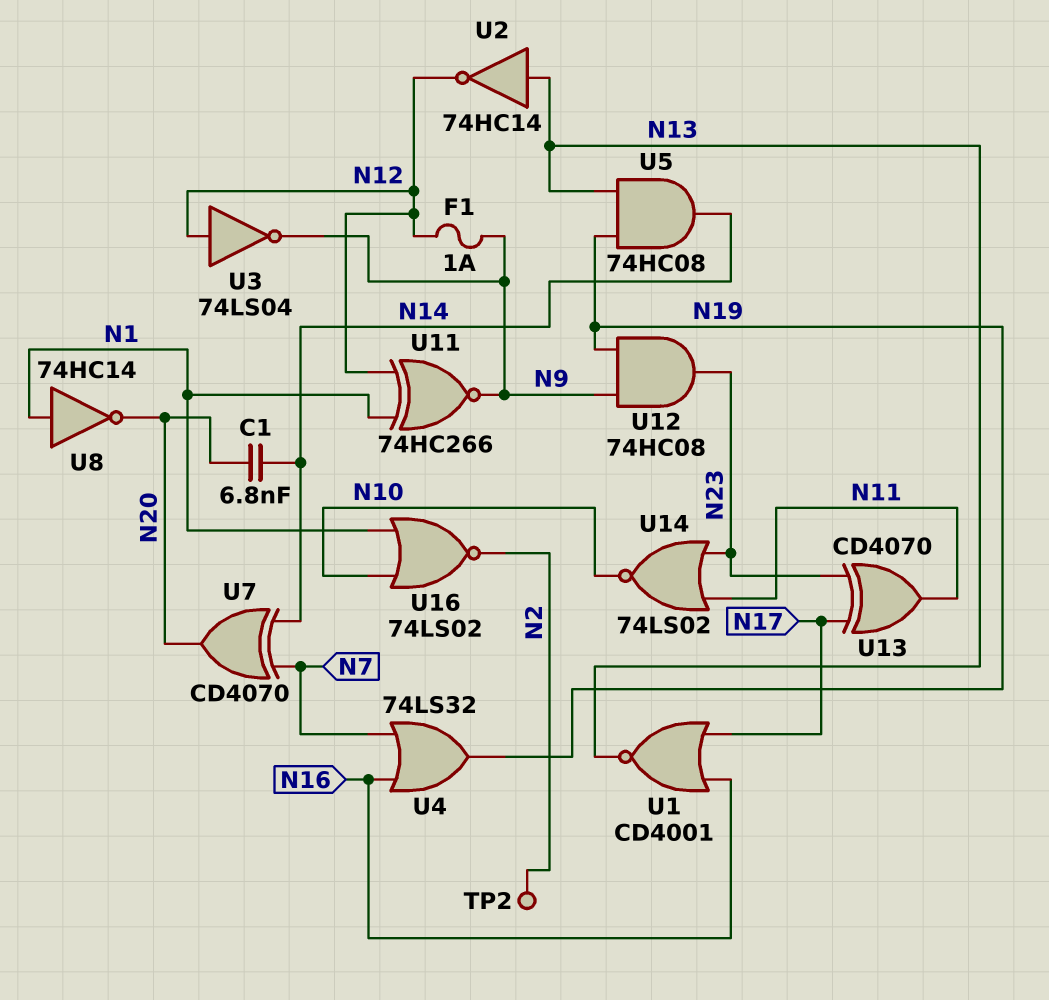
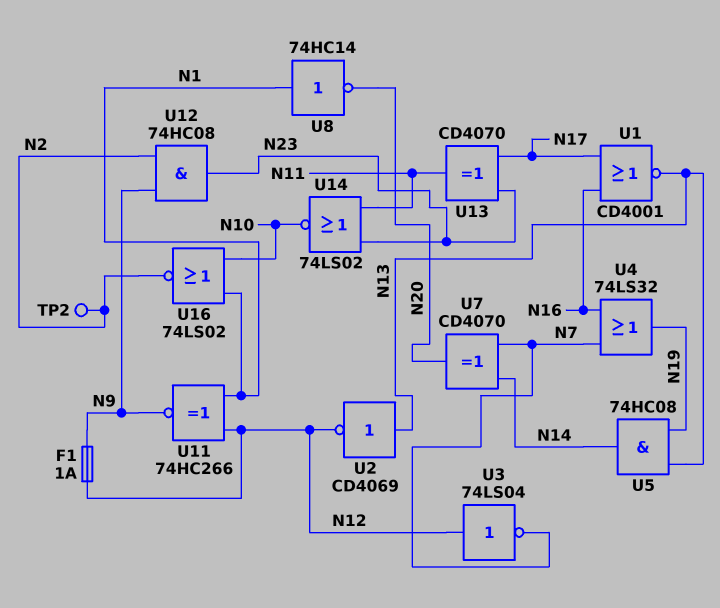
C1: 6.8nF (N14, N20) -> none
U2: NOT 74HC14 (in N13, out N12) -> NOT CD4069 (in N13, out N12)
U3: NOT 74LS04 (in N12, out N9) -> NOT 74LS04 (in N12, out N7)
U12: AND 74HC08 (in N9, in N19, out N23) -> AND 74HC08 (in N2, in N9, out N23)

